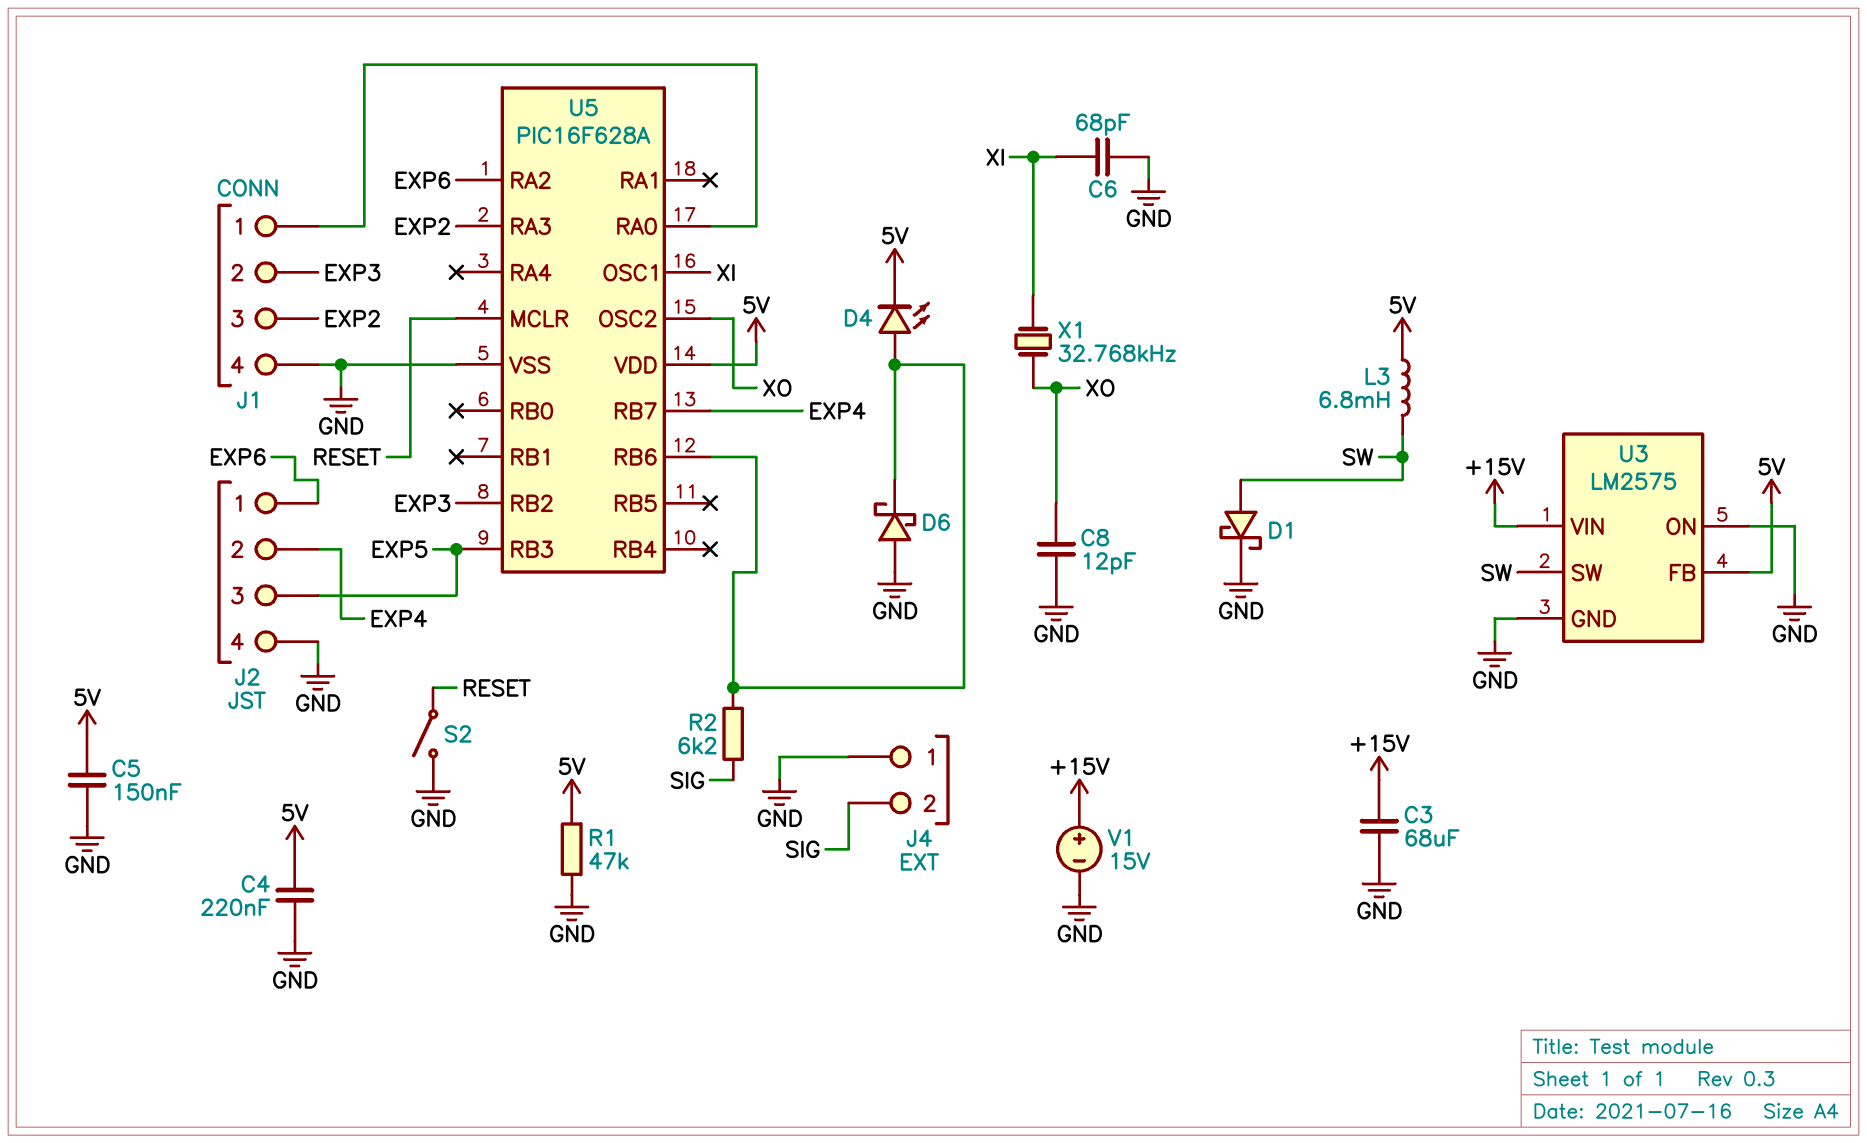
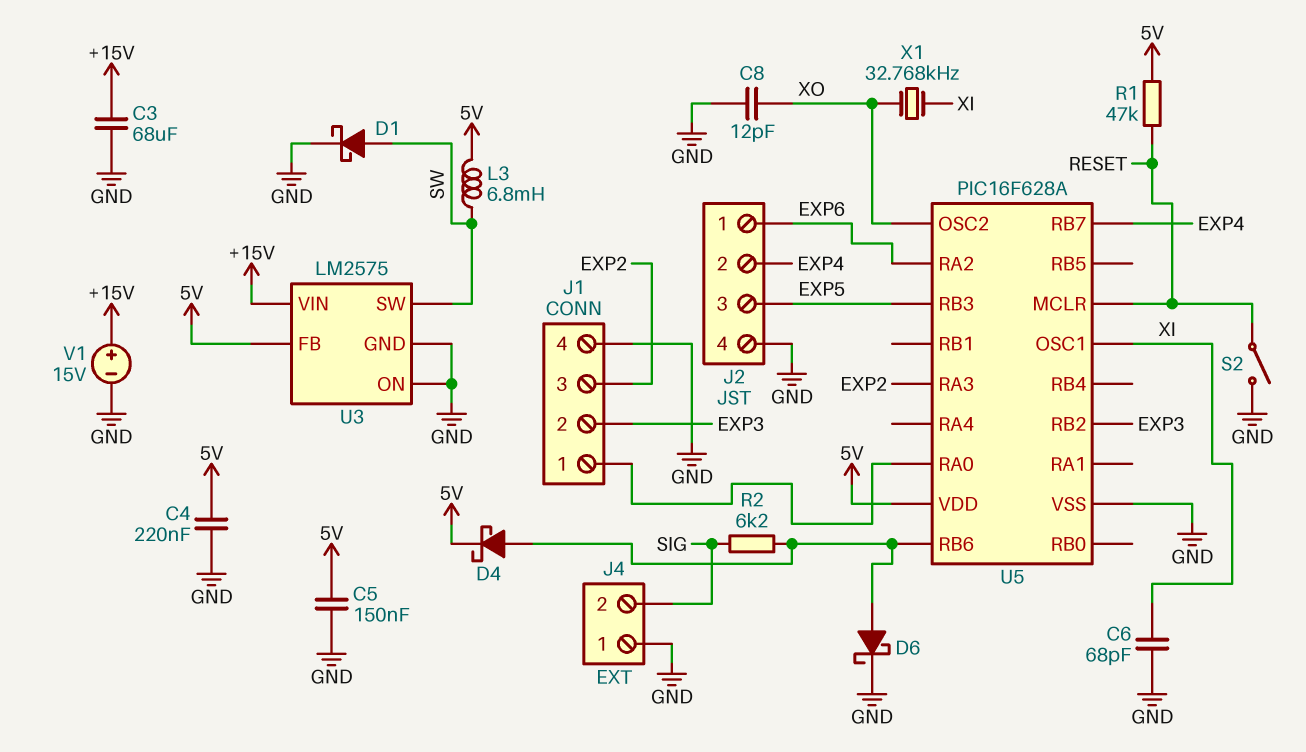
D4: LED (A U5/RB6, K 5V) -> schottky (A U5/RB6, K 5V)
D6: schottky (A GND, K U5/RB6) -> schottky (A U5/RB6, K GND)
R1: 47k (5V, GND) -> 47k (5V, RESET)

